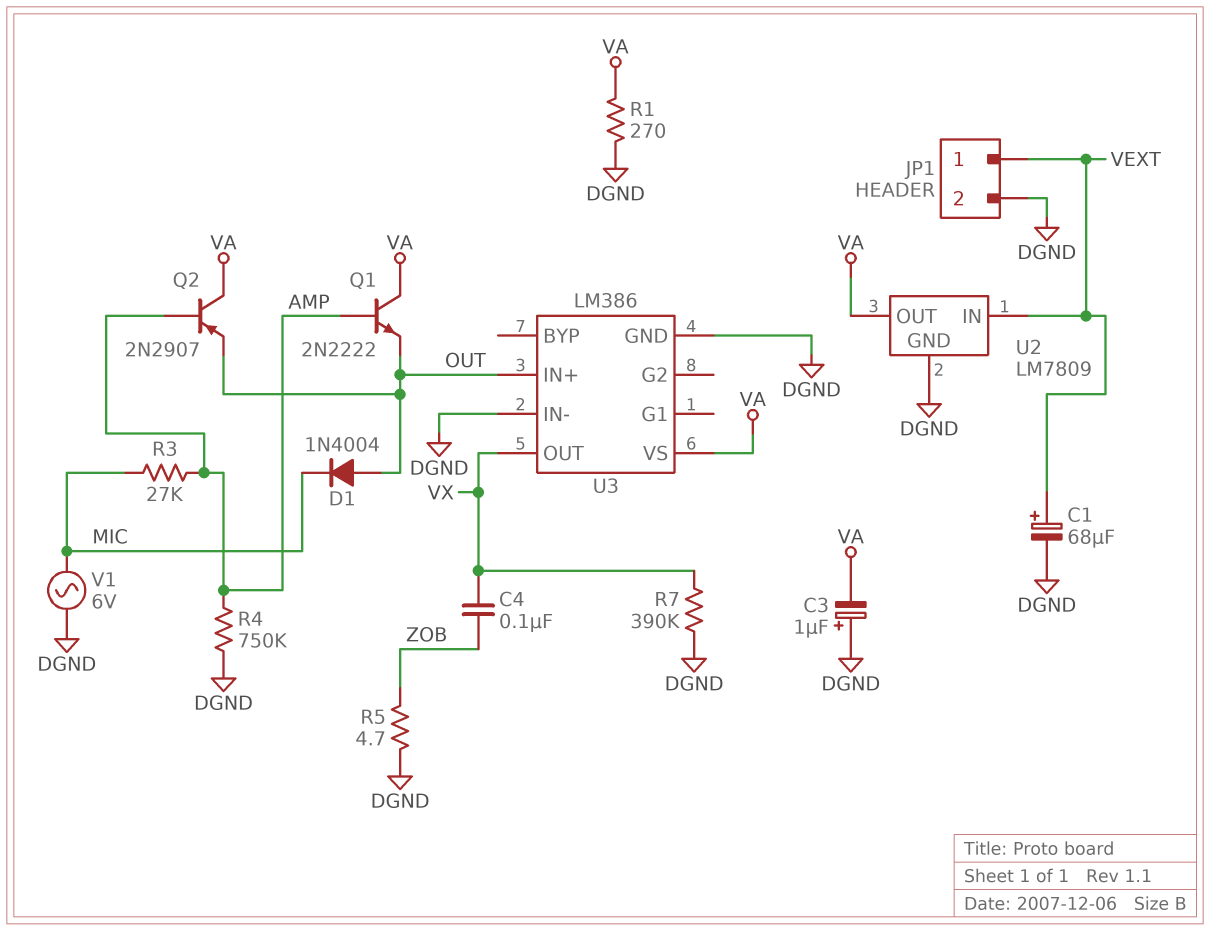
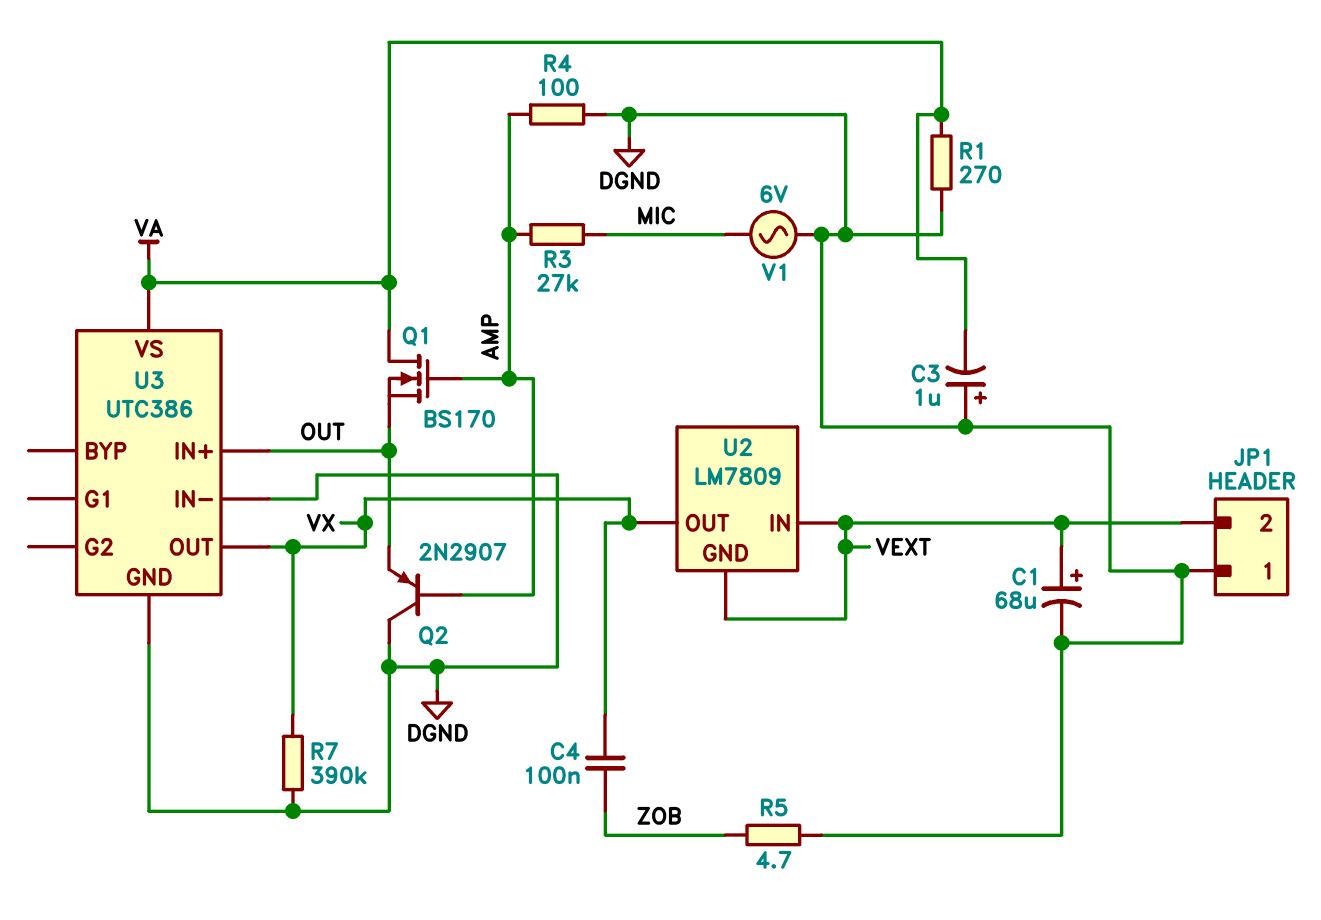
D1: diode 1N4004 (A OUT, K MIC) -> none
JP1 pin 1: VEXT -> DGND
JP1 pin 2: DGND -> VEXT
Q1: NPN 2N2222 (B AMP, C VA, E OUT) -> NMOS BS170 (G AMP, D VA, S OUT)
Q2: PNP 2N2907 (B AMP, C VA, E OUT) -> PNP 2N2907 (B AMP, C DGND, E OUT)
R4: 750k (AMP, DGND) -> 100 (AMP, DGND)
U2 pin GND: DGND -> VEXT
U2 pin OUT: VA -> VX
U3: LM386 -> UTC386

